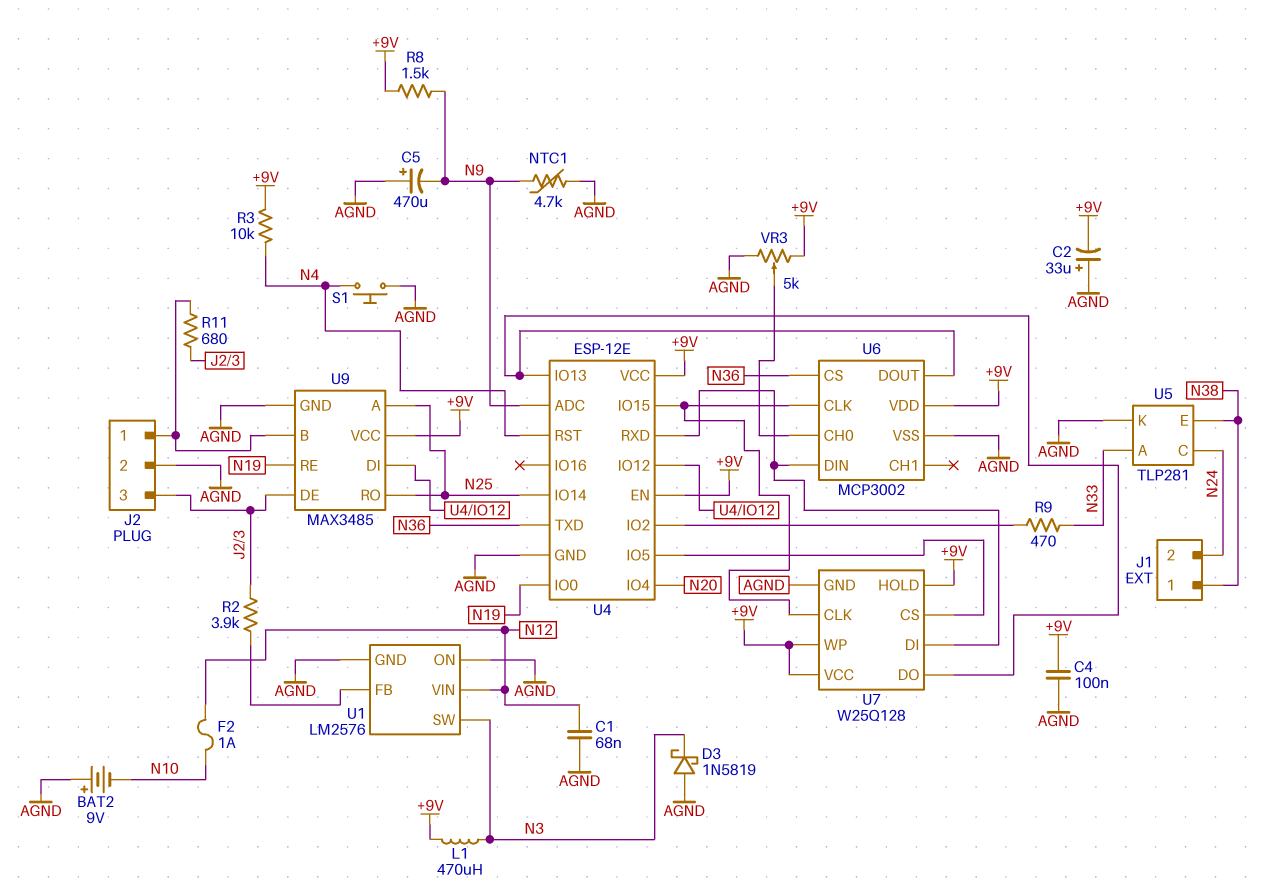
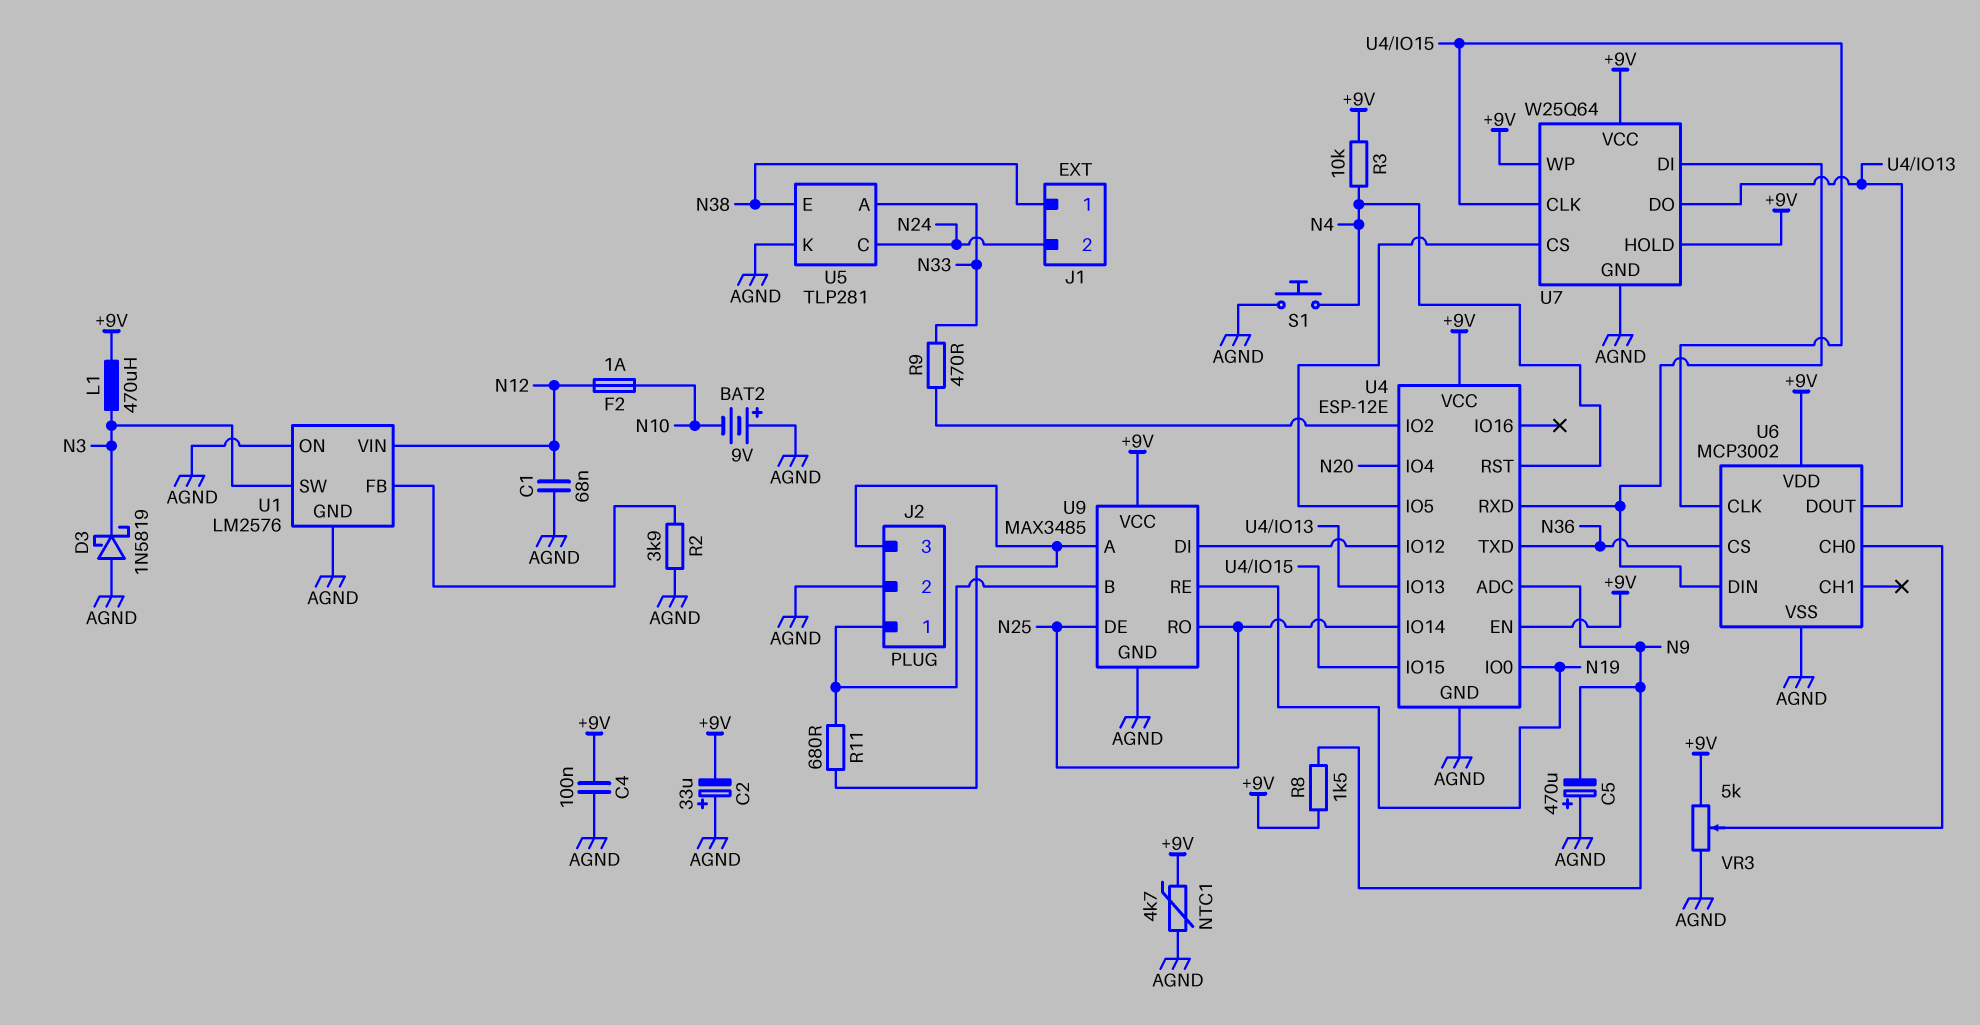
NTC1: 4.7k (AGND, N9) -> 4.7k (+9V, AGND)
R2: 3.9k (J2/3, U1/FB) -> 3.9k (AGND, U1/FB)
U7: W25Q128 -> W25Q64
U9 pin A: N25 -> J2/3
U9 pin DE: J2/3 -> N25

